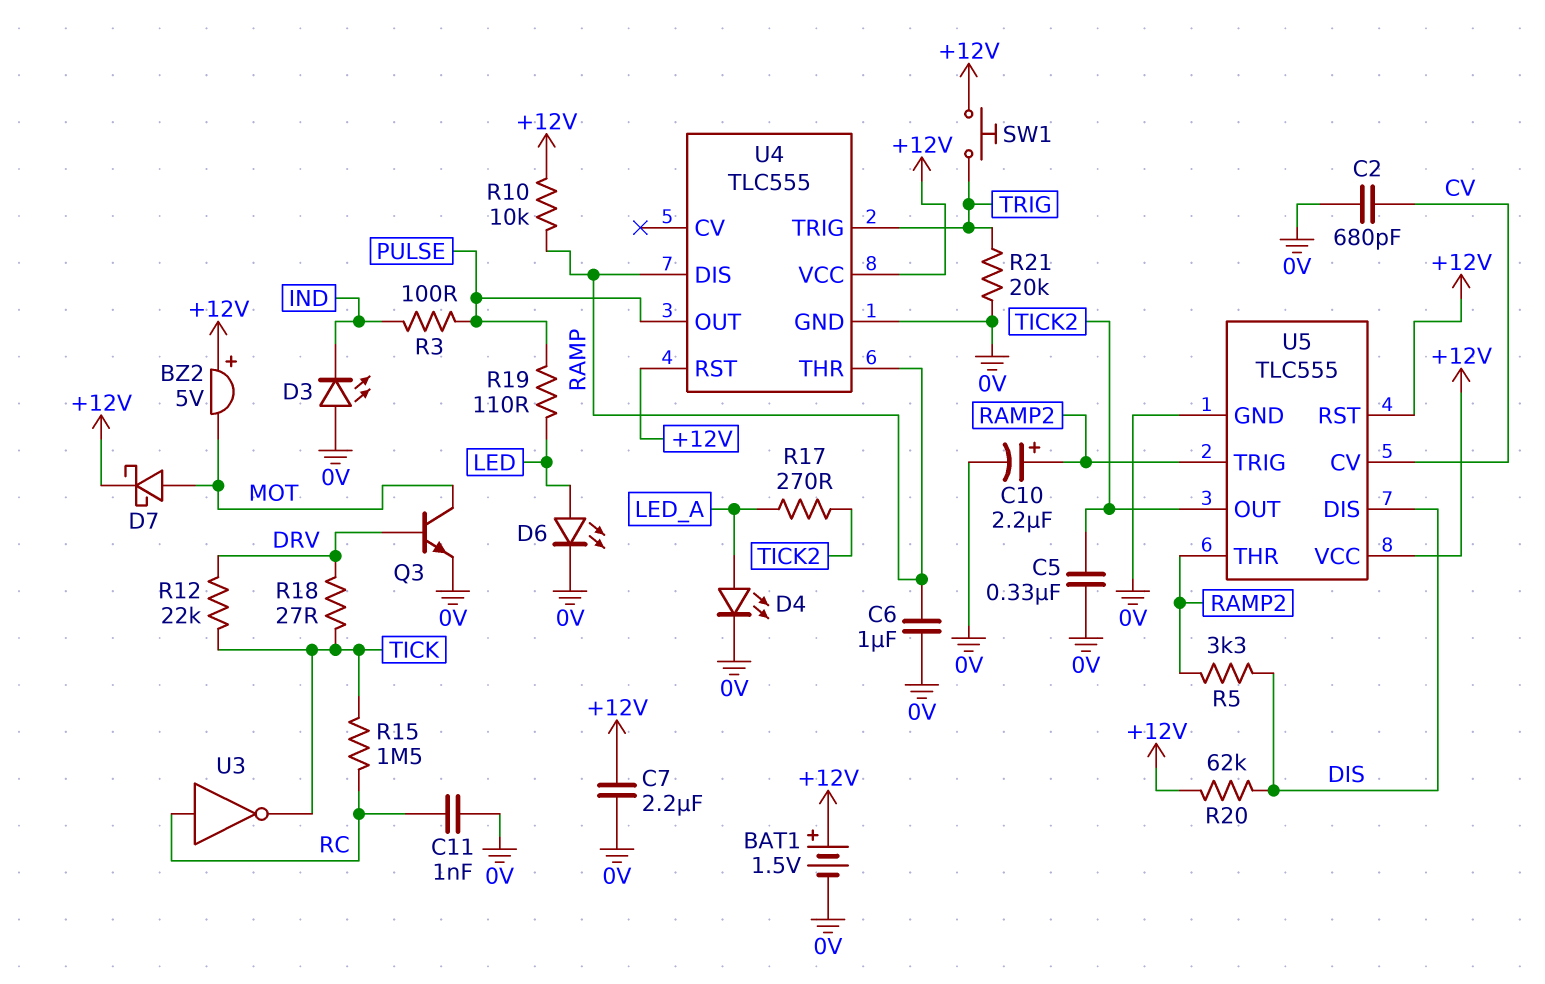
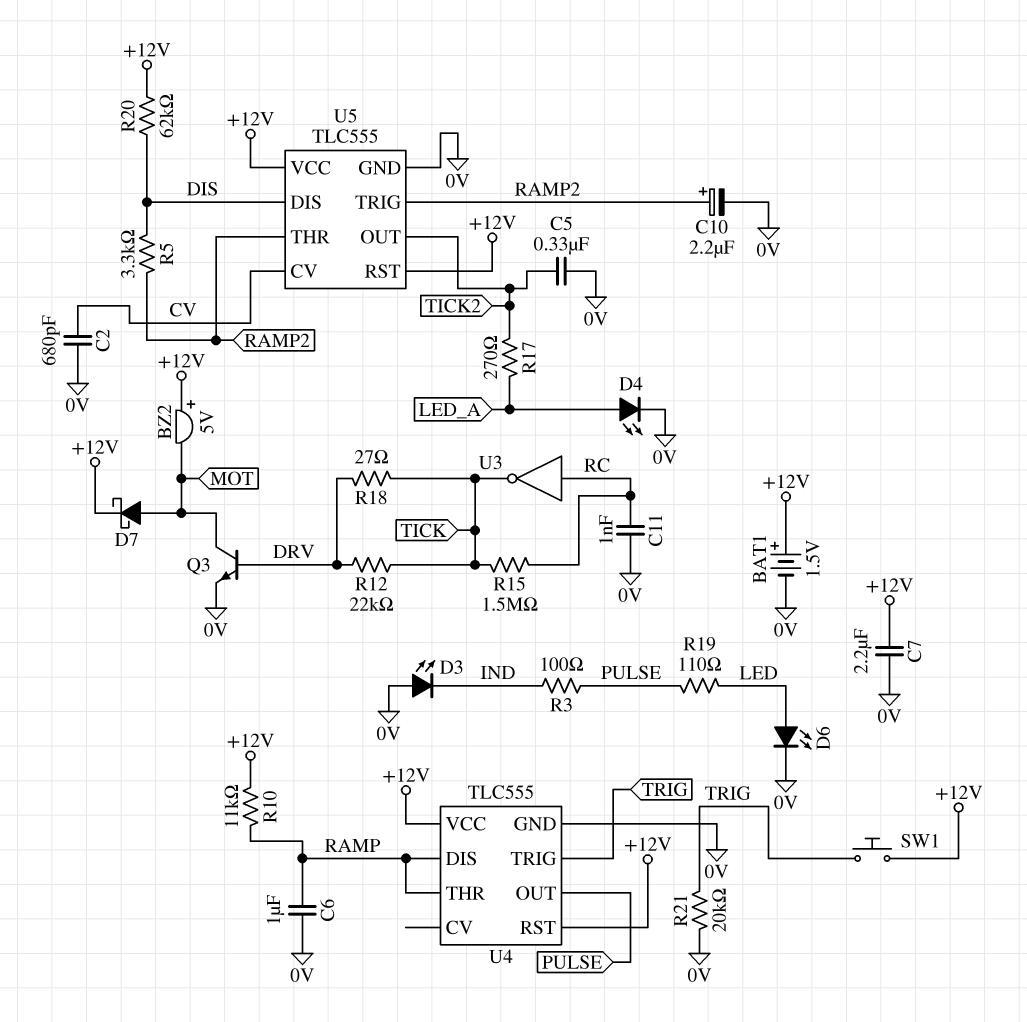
R10: 10k (+12V, RAMP) -> 11k (+12V, RAMP)

